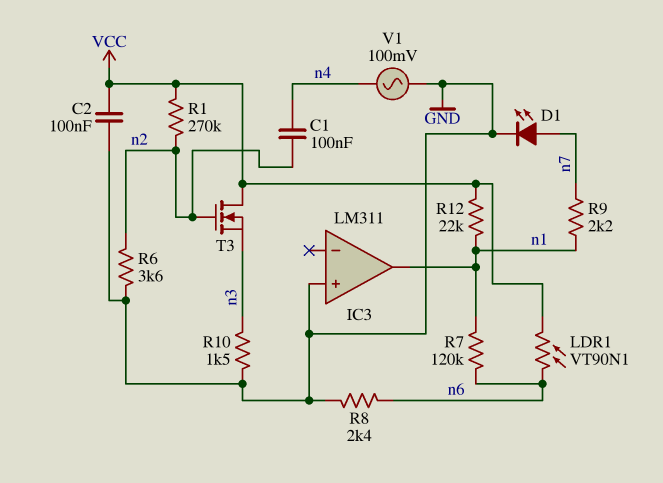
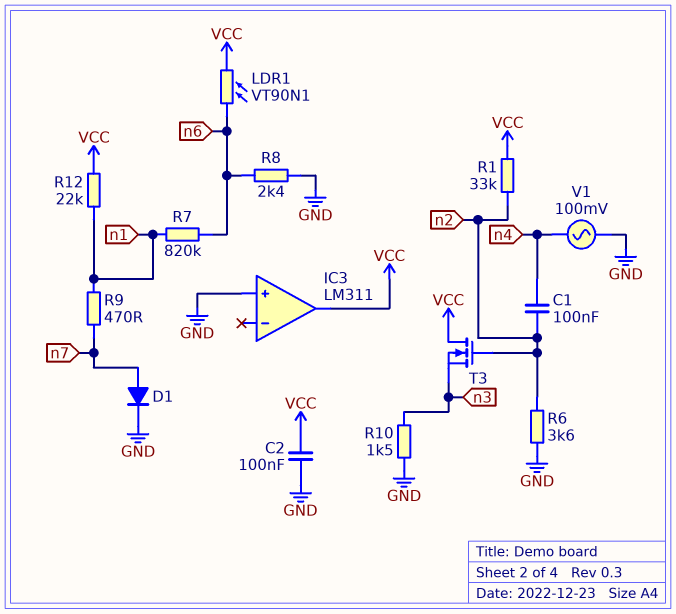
D1: LED (A n7, K GND) -> diode (A n7, K GND)
IC3 pin out: n1 -> VCC
R1: 270k (VCC, n2) -> 33k (VCC, n2)
R7: 120k (n1, n6) -> 820k (n1, n6)
R9: 2.2k (n1, n7) -> 470 (n1, n7)

